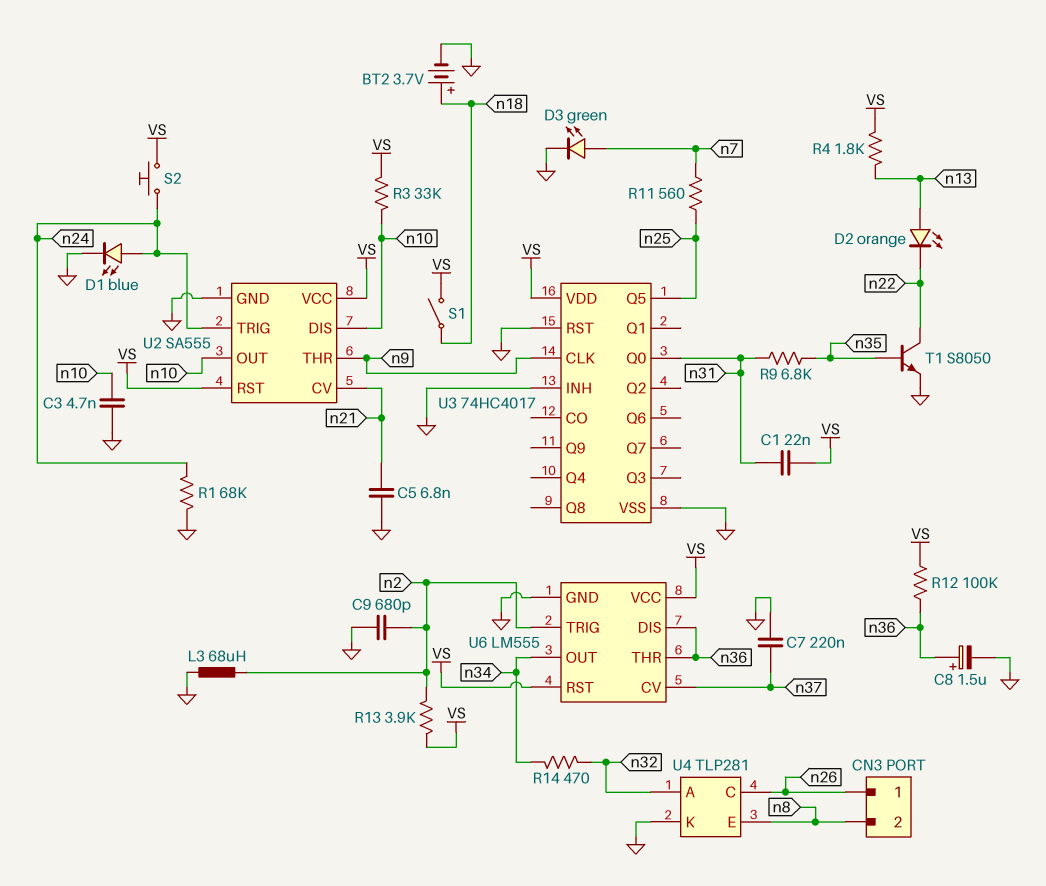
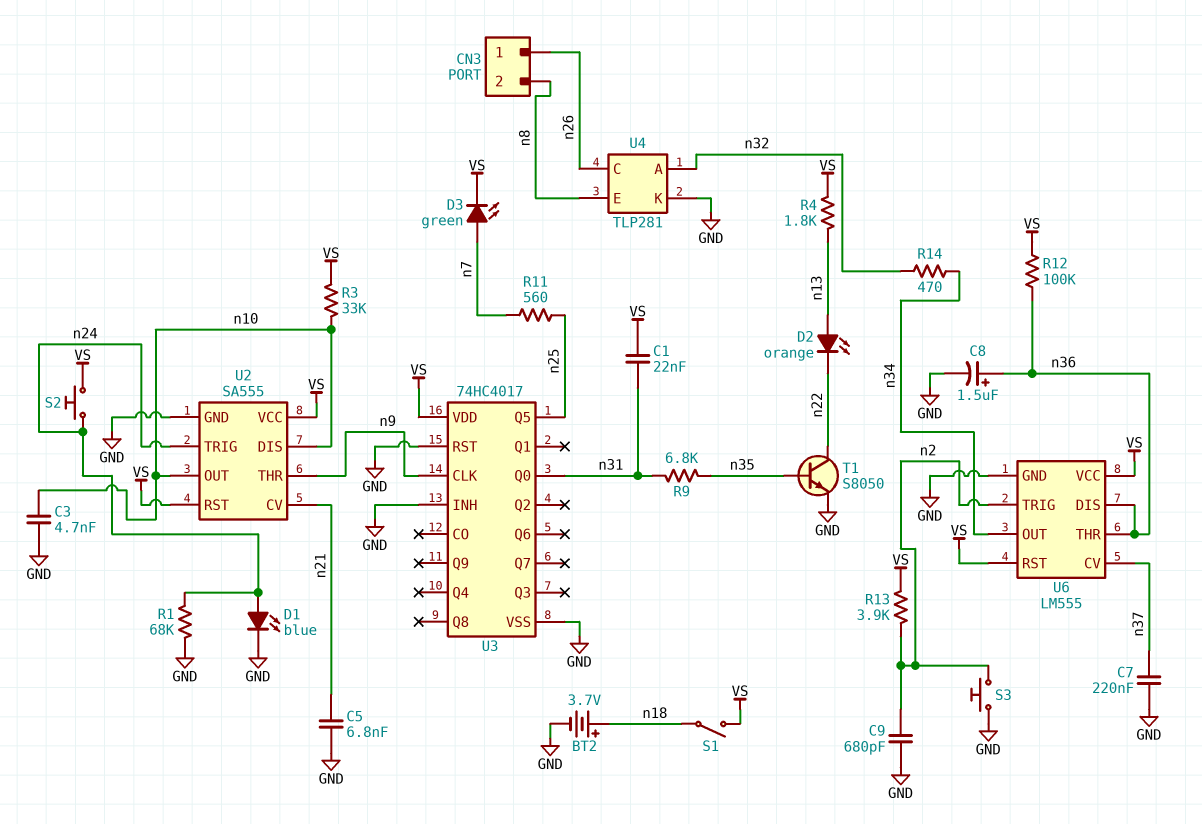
D3: LED green (A n7, K GND) -> LED green (A n7, K VS)
L3: 68uH (GND, n2) -> none
S3: none -> button (GND, n2)

